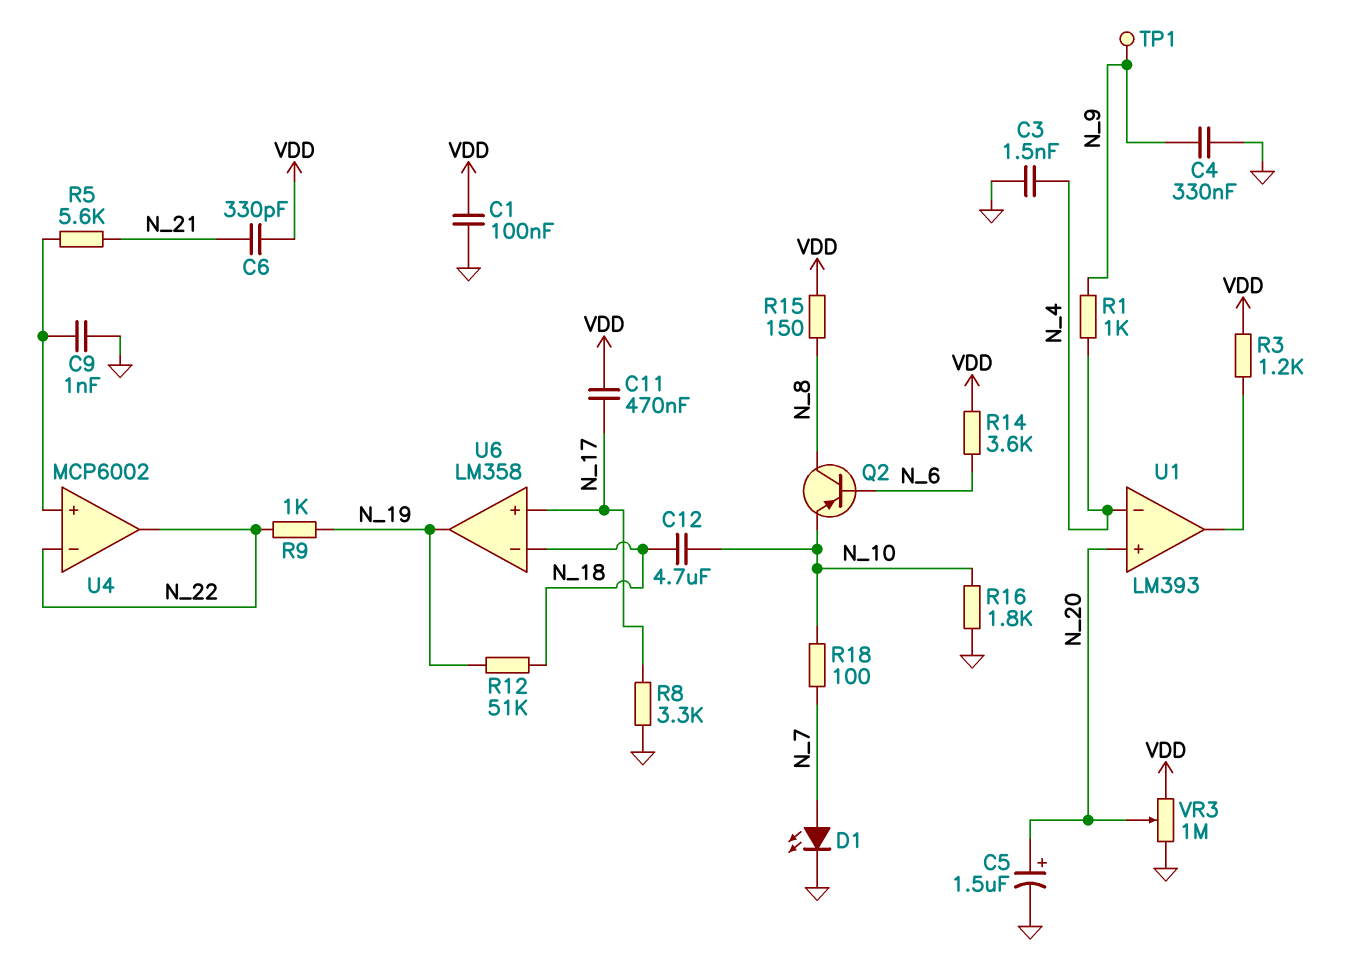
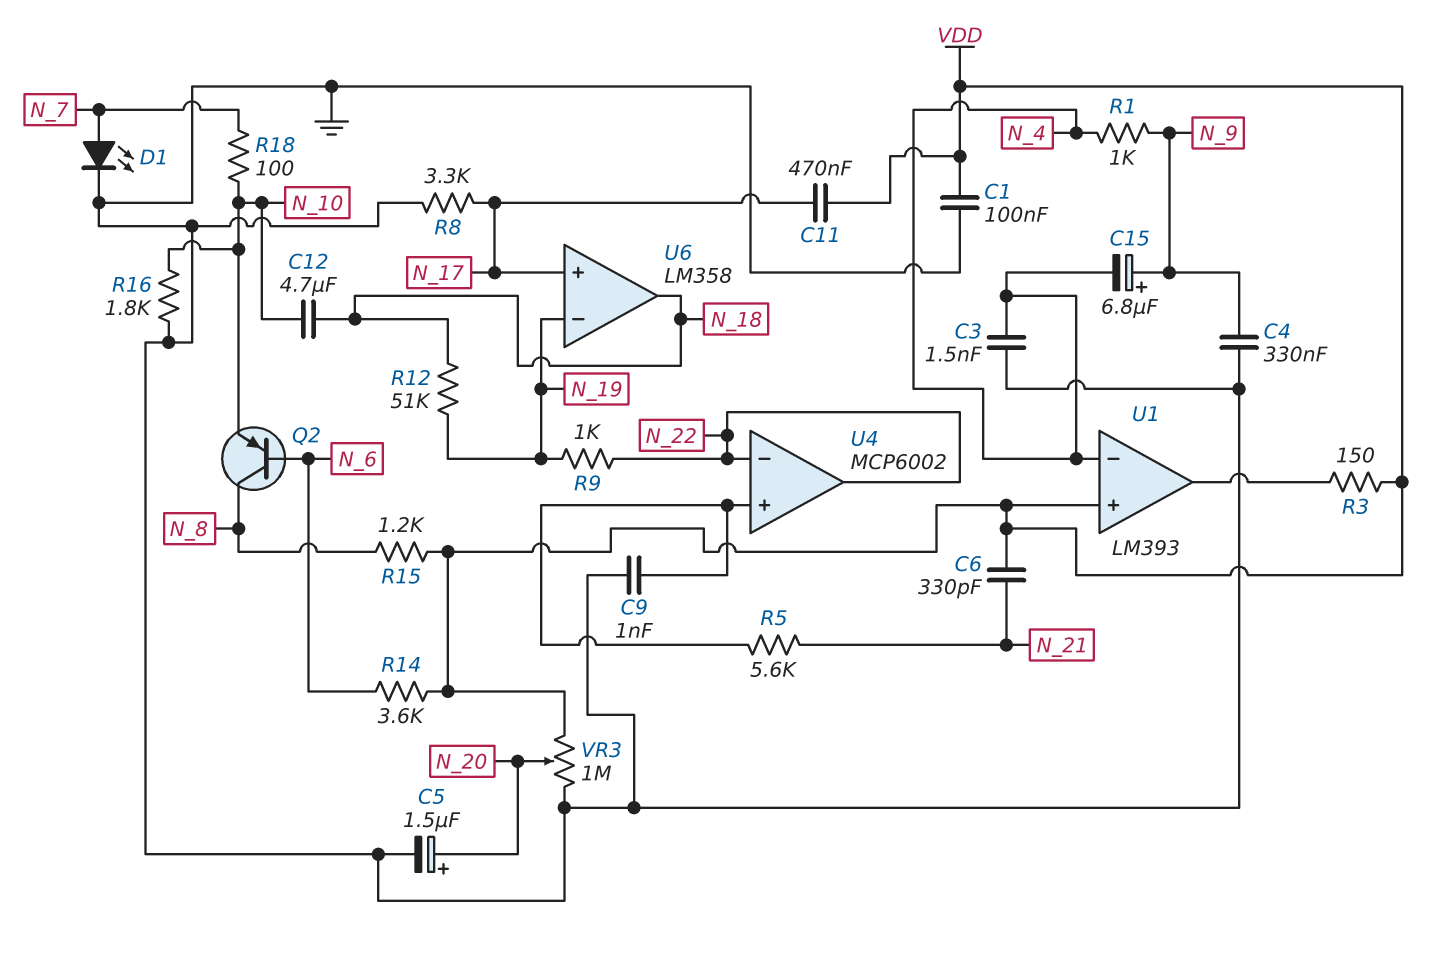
C15: none -> 6.8uF (plus N_9, minus N_4)
R3: 1.2k (U1/out, VDD) -> 150 (U1/out, VDD)
R15: 150 (N_8, VDD) -> 1.2k (N_8, VDD)
TP1: test point (N_9) -> none
U1 pin in+: N_20 -> VDD
U6 pin in-: N_18 -> N_19
U6 pin out: N_19 -> N_18

